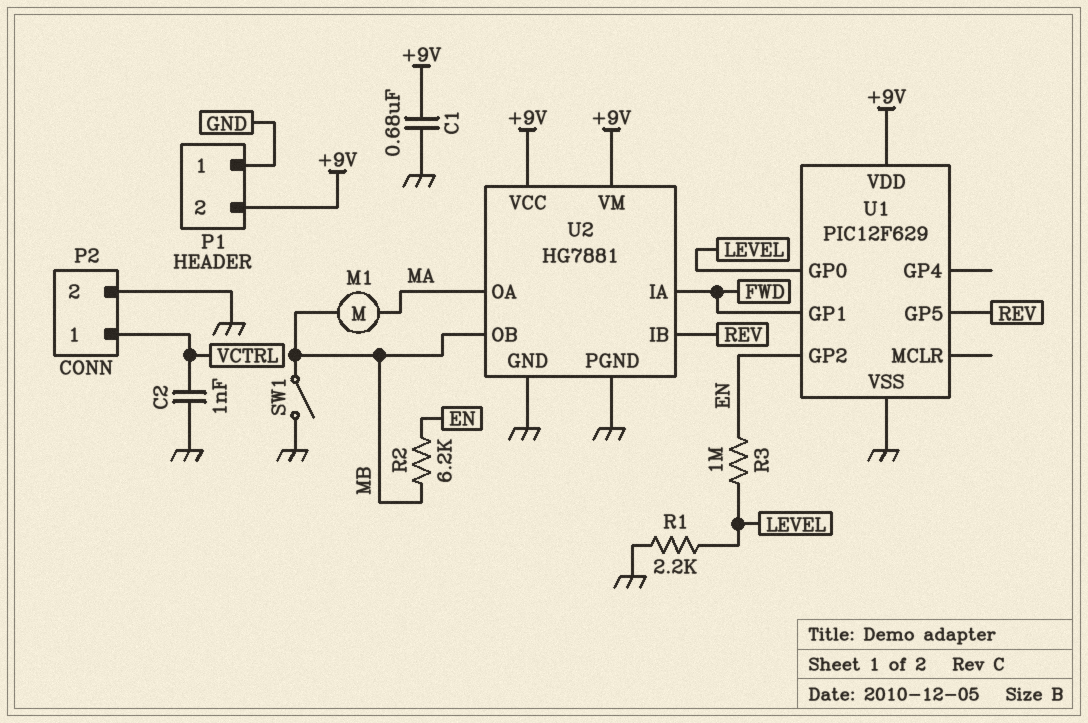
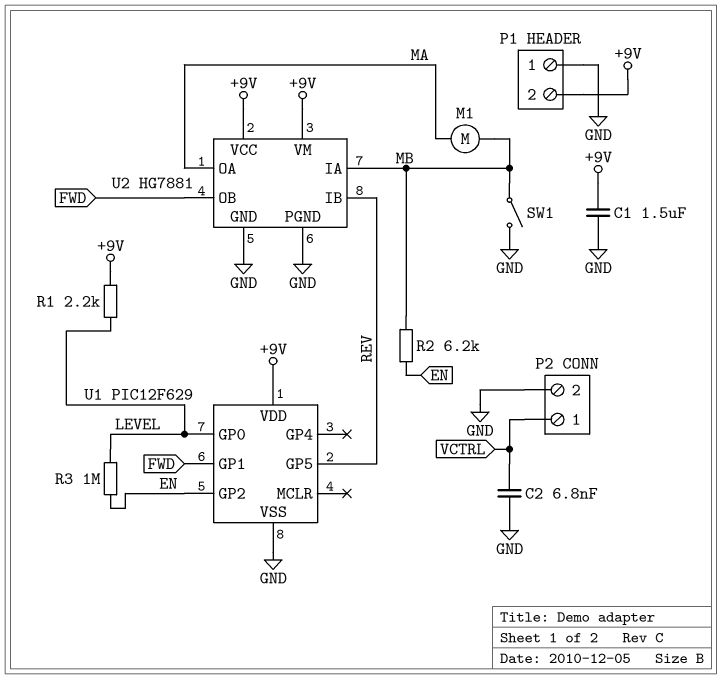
C1: 680nF (+9V, GND) -> 1.5uF (+9V, GND)
C2: 1nF (GND, VCTRL) -> 6.8nF (GND, VCTRL)
R1: 2.2k (GND, LEVEL) -> 2.2k (+9V, LEVEL)
U2 pin IA: FWD -> MB
U2 pin OB: MB -> FWD

